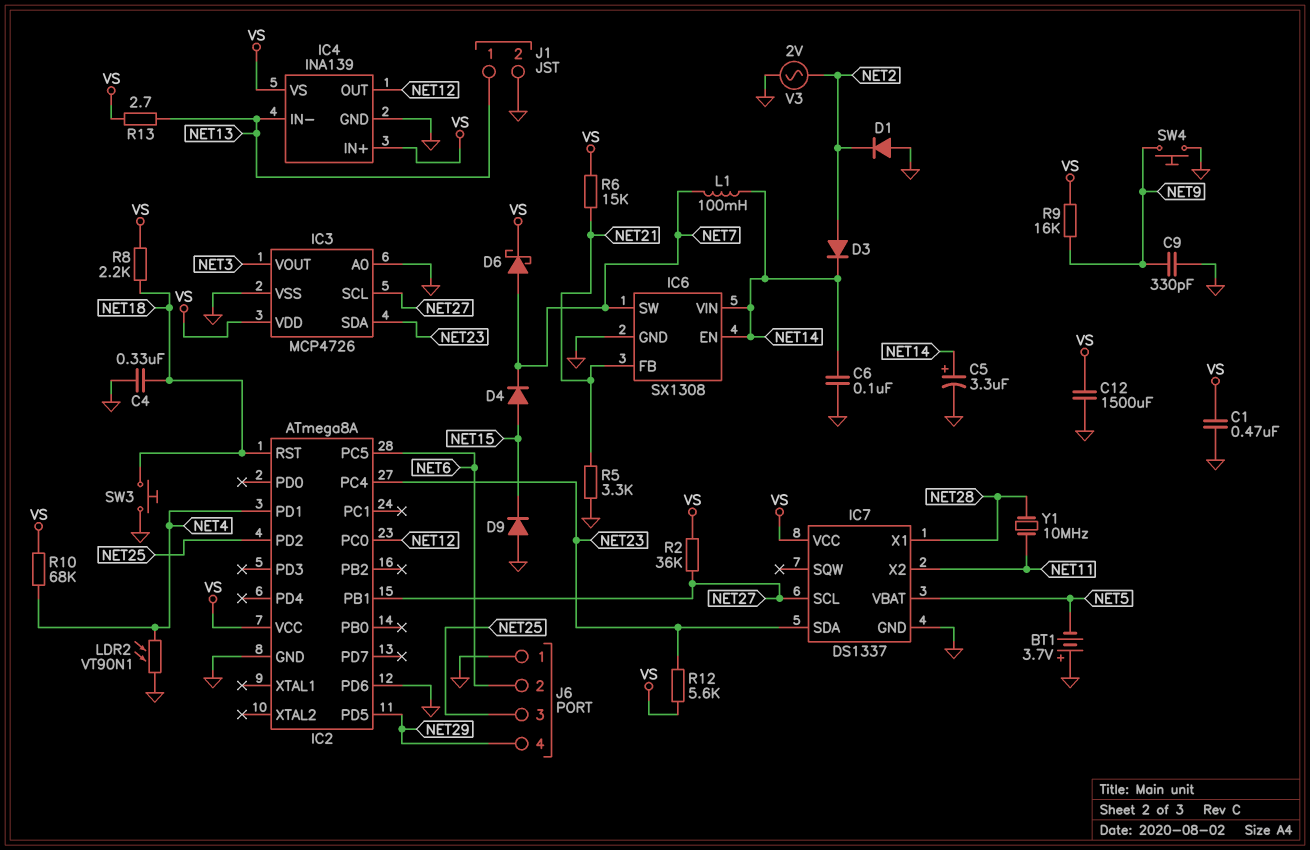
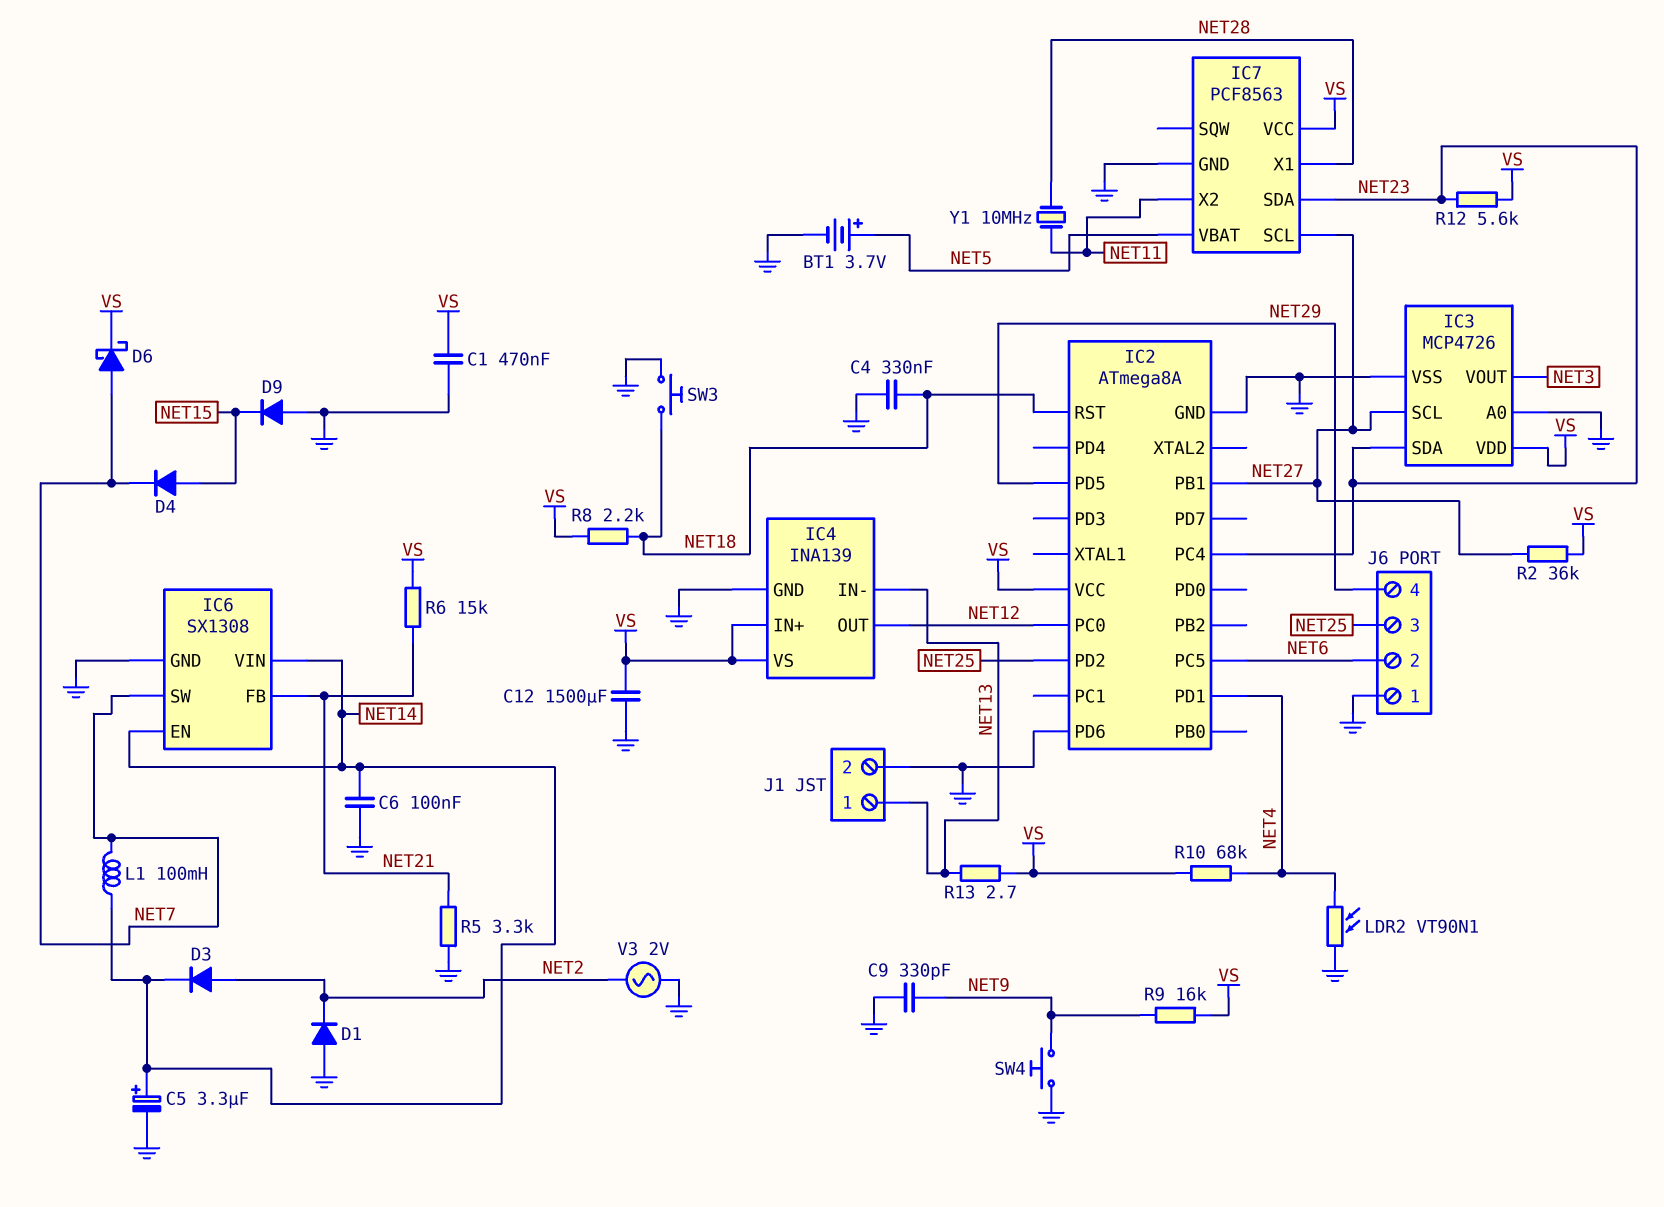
BT1: 3.7V (plus GND, minus NET5) -> 3.7V (plus NET5, minus GND)
IC7: DS1337 -> PCF8563

